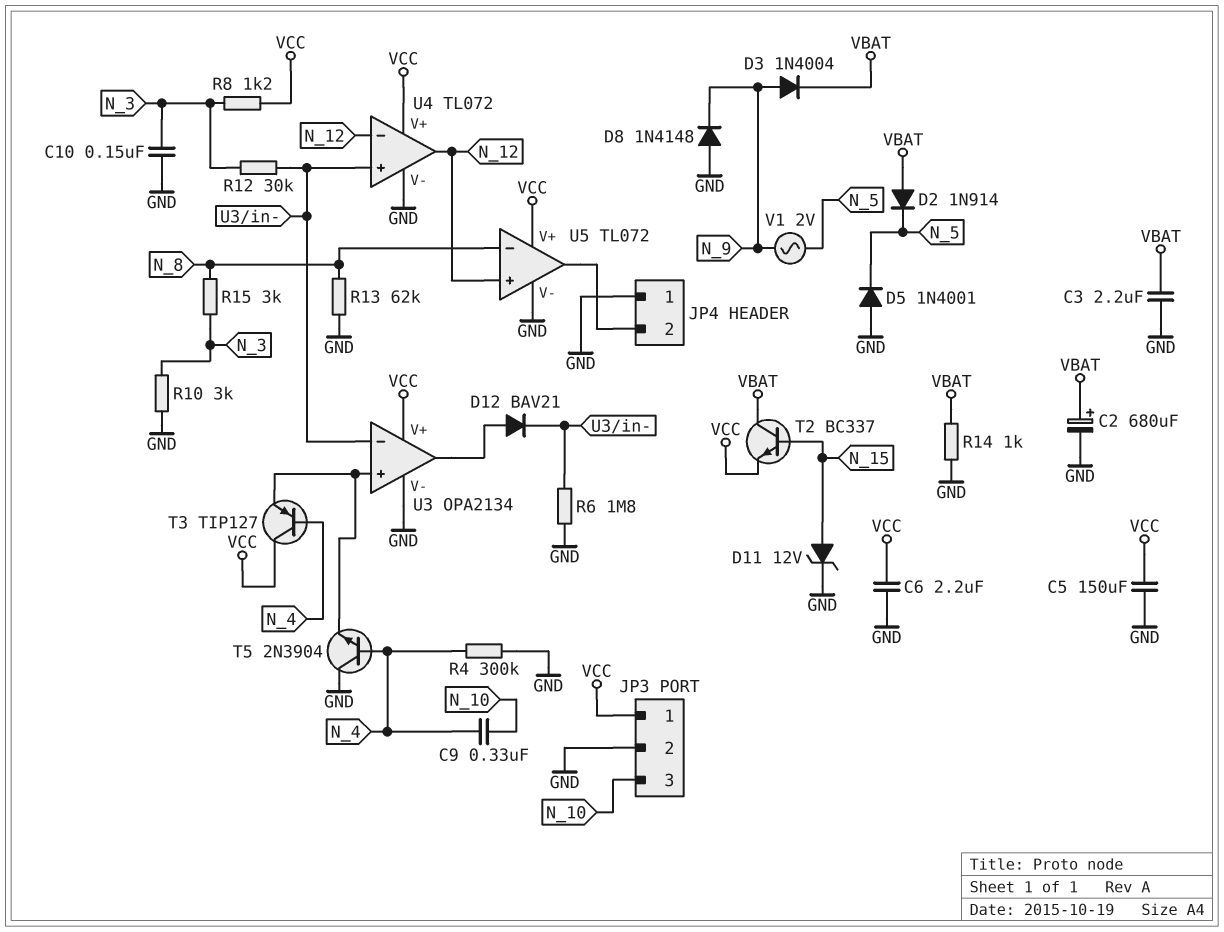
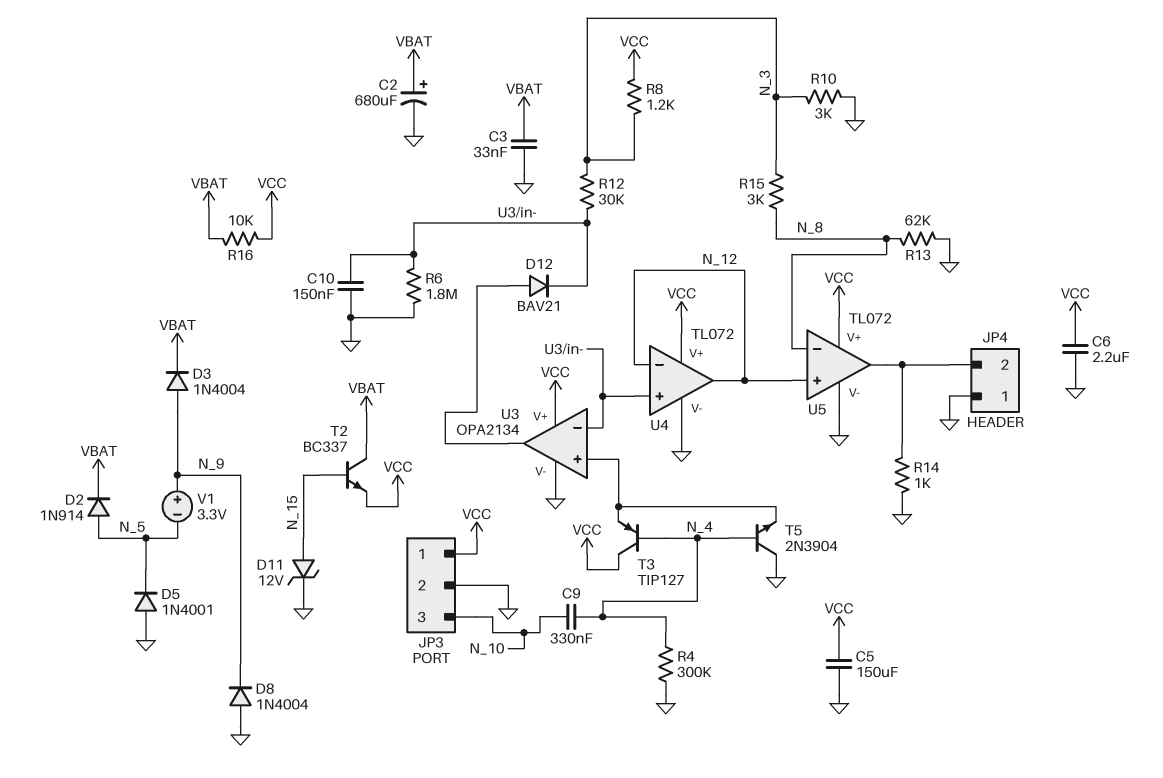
C3: 2.2uF (GND, VBAT) -> 33nF (GND, VBAT)
C10: 150nF (GND, N_3) -> 150nF (GND, U3/in-)
D2: diode 1N914 (A VBAT, K N_5) -> diode 1N914 (A N_5, K VBAT)
D8: diode 1N4148 (A GND, K N_9) -> diode 1N4004 (A GND, K N_9)
R14: 1k (GND, VBAT) -> 1k (GND, JP4/2)
R16: none -> 10k (VBAT, VCC)
V1: AC 2V (N_5, N_9) -> 3.3V (plus N_9, minus N_5)

